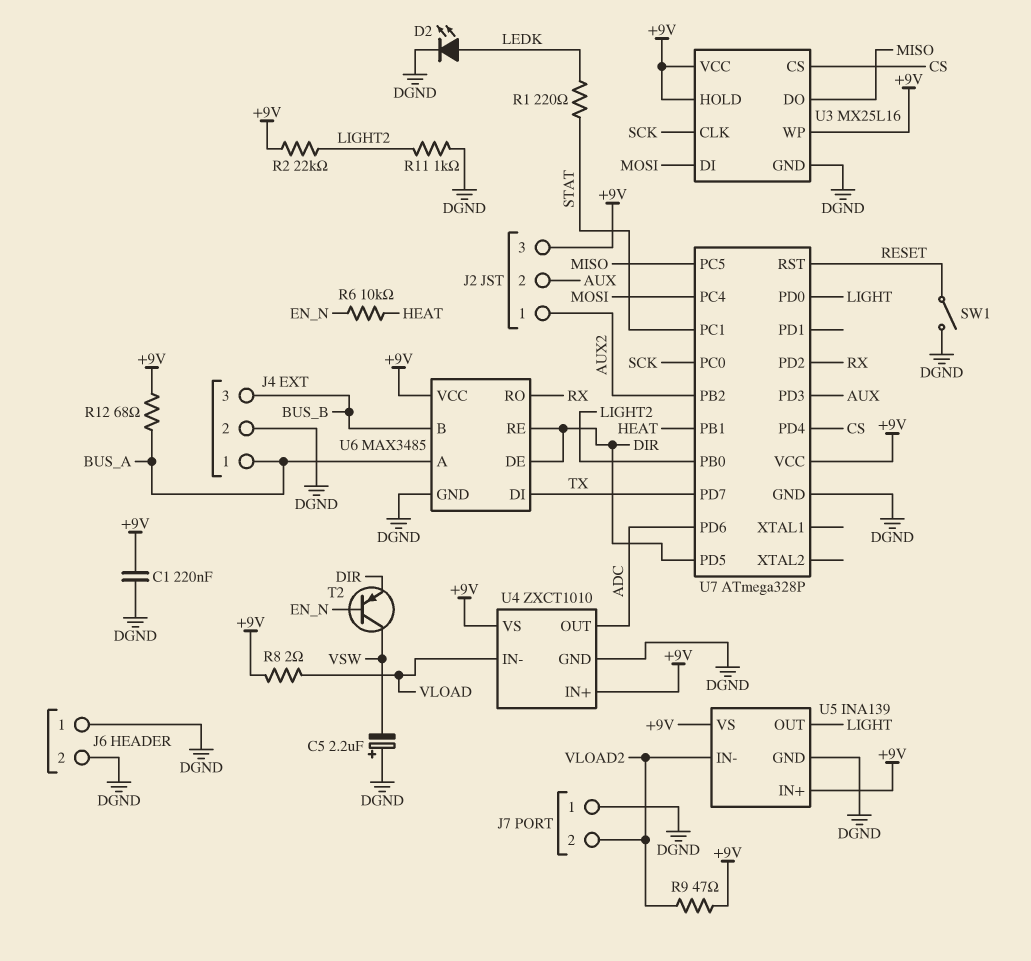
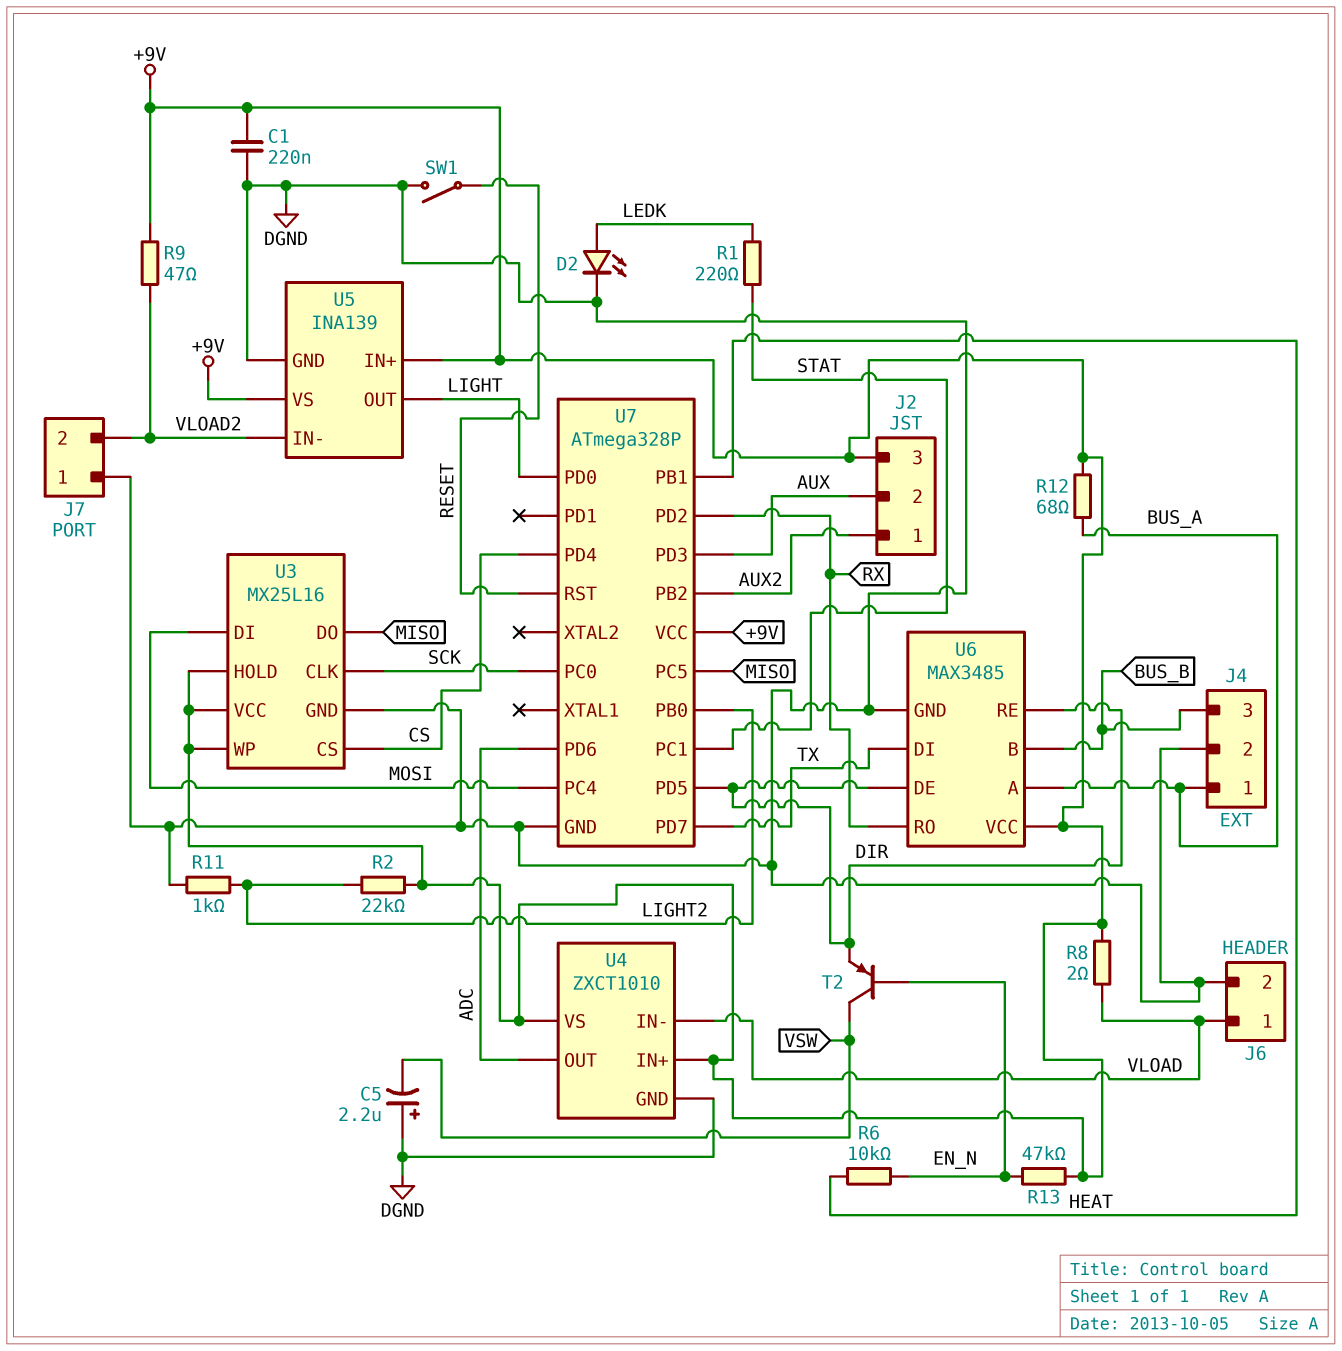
J6 pin 1: DGND -> VLOAD
R13: none -> 47k (+9V, EN_N)

